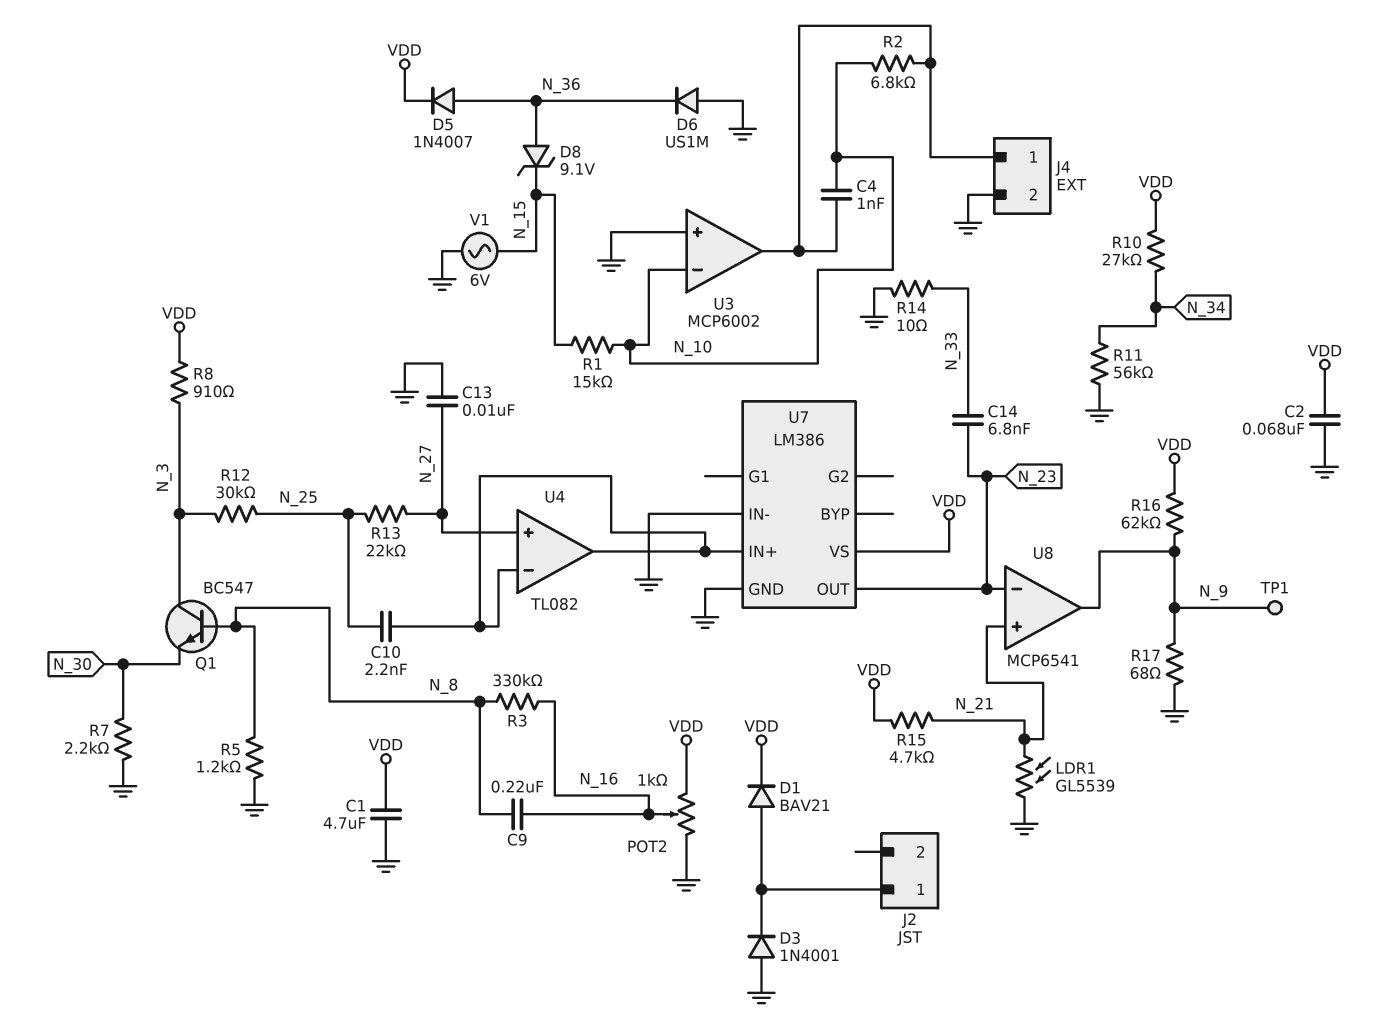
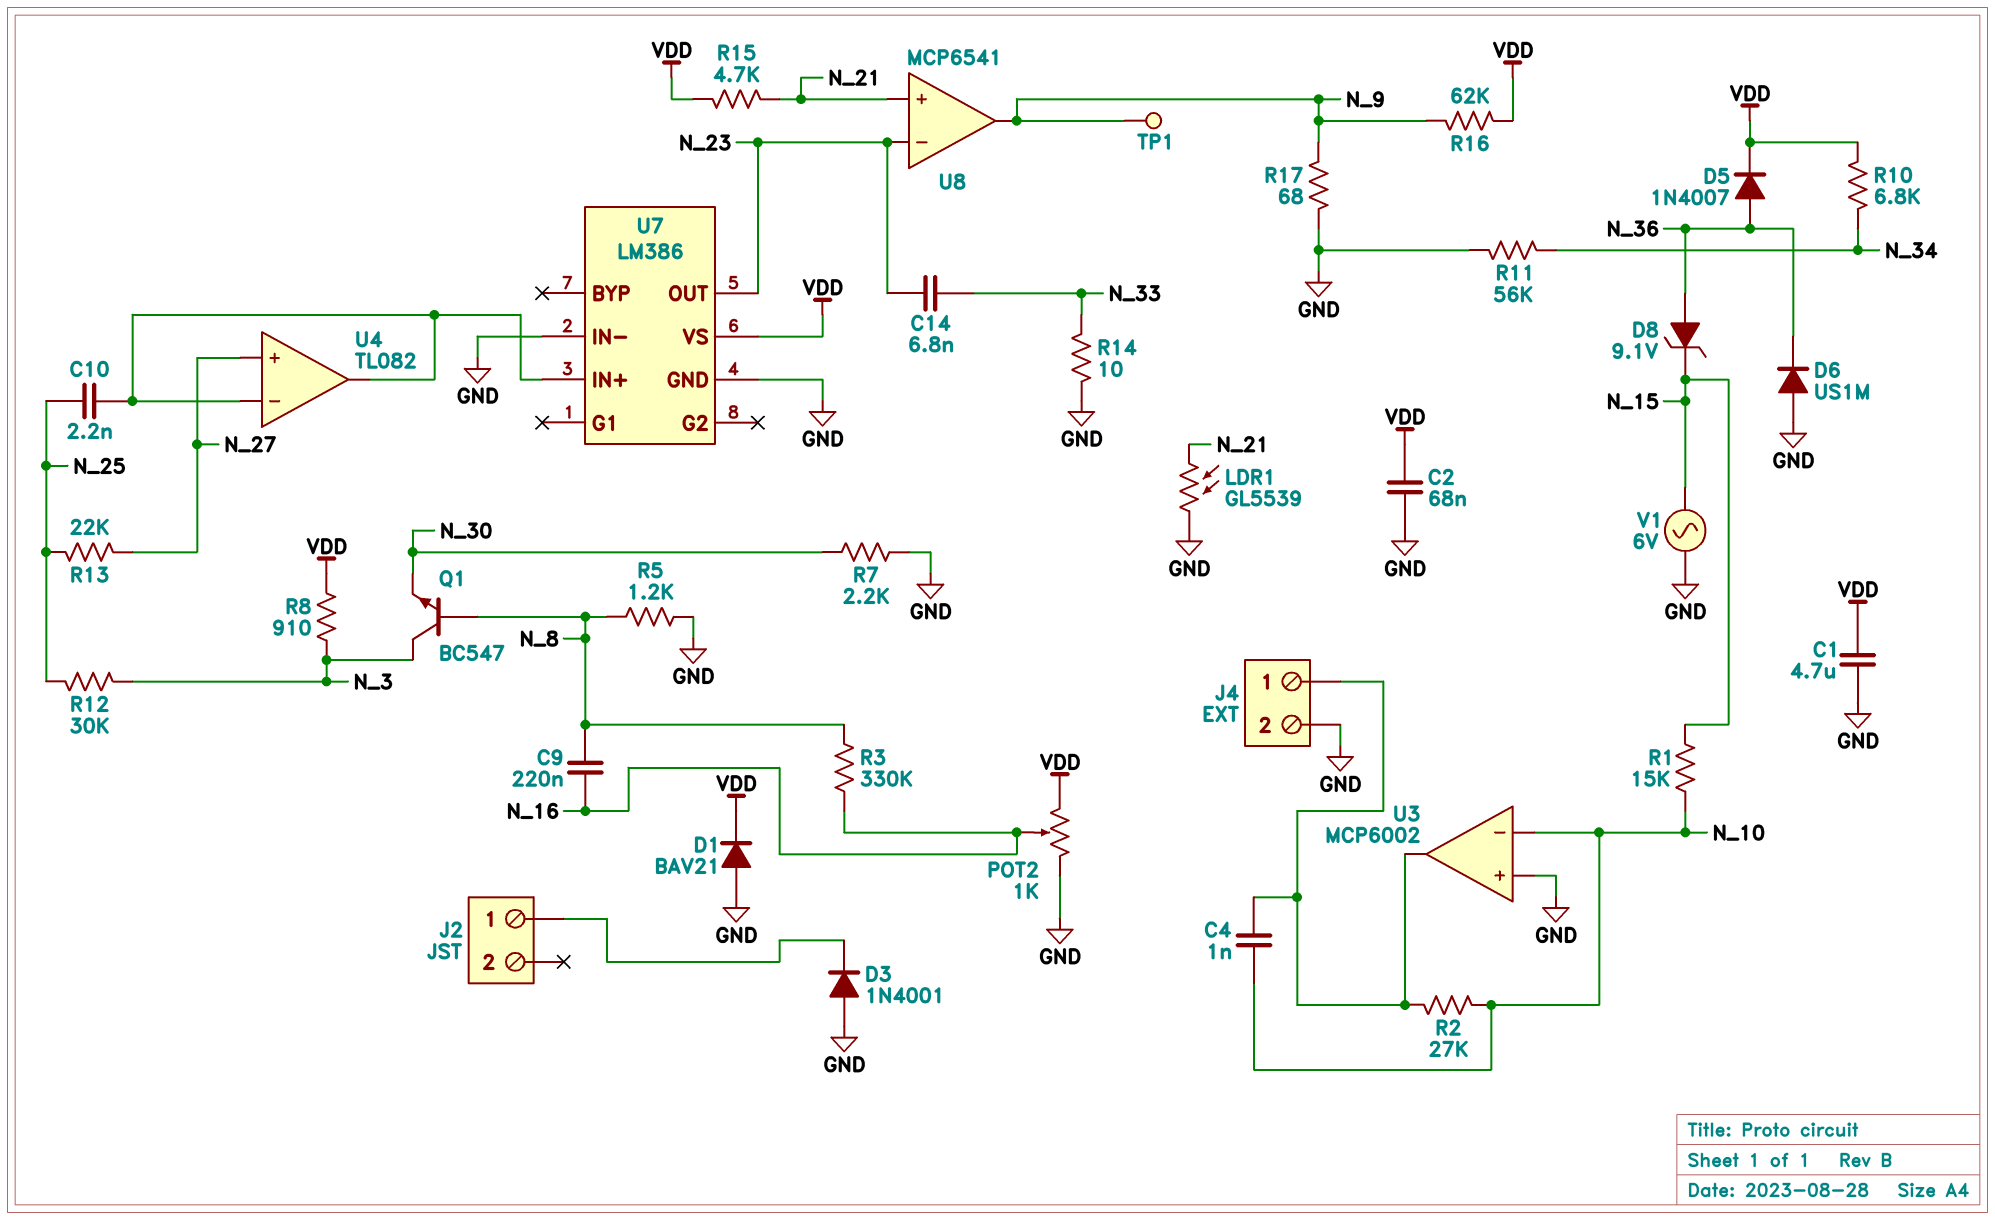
C13: 10nF (GND, N_27) -> none
D1: diode BAV21 (A J2/1, K VDD) -> diode BAV21 (A GND, K VDD)
R2: 6.8k (J4/1, N_10) -> 27k (J4/1, N_10)
R10: 27k (N_34, VDD) -> 6.8k (N_34, VDD)

